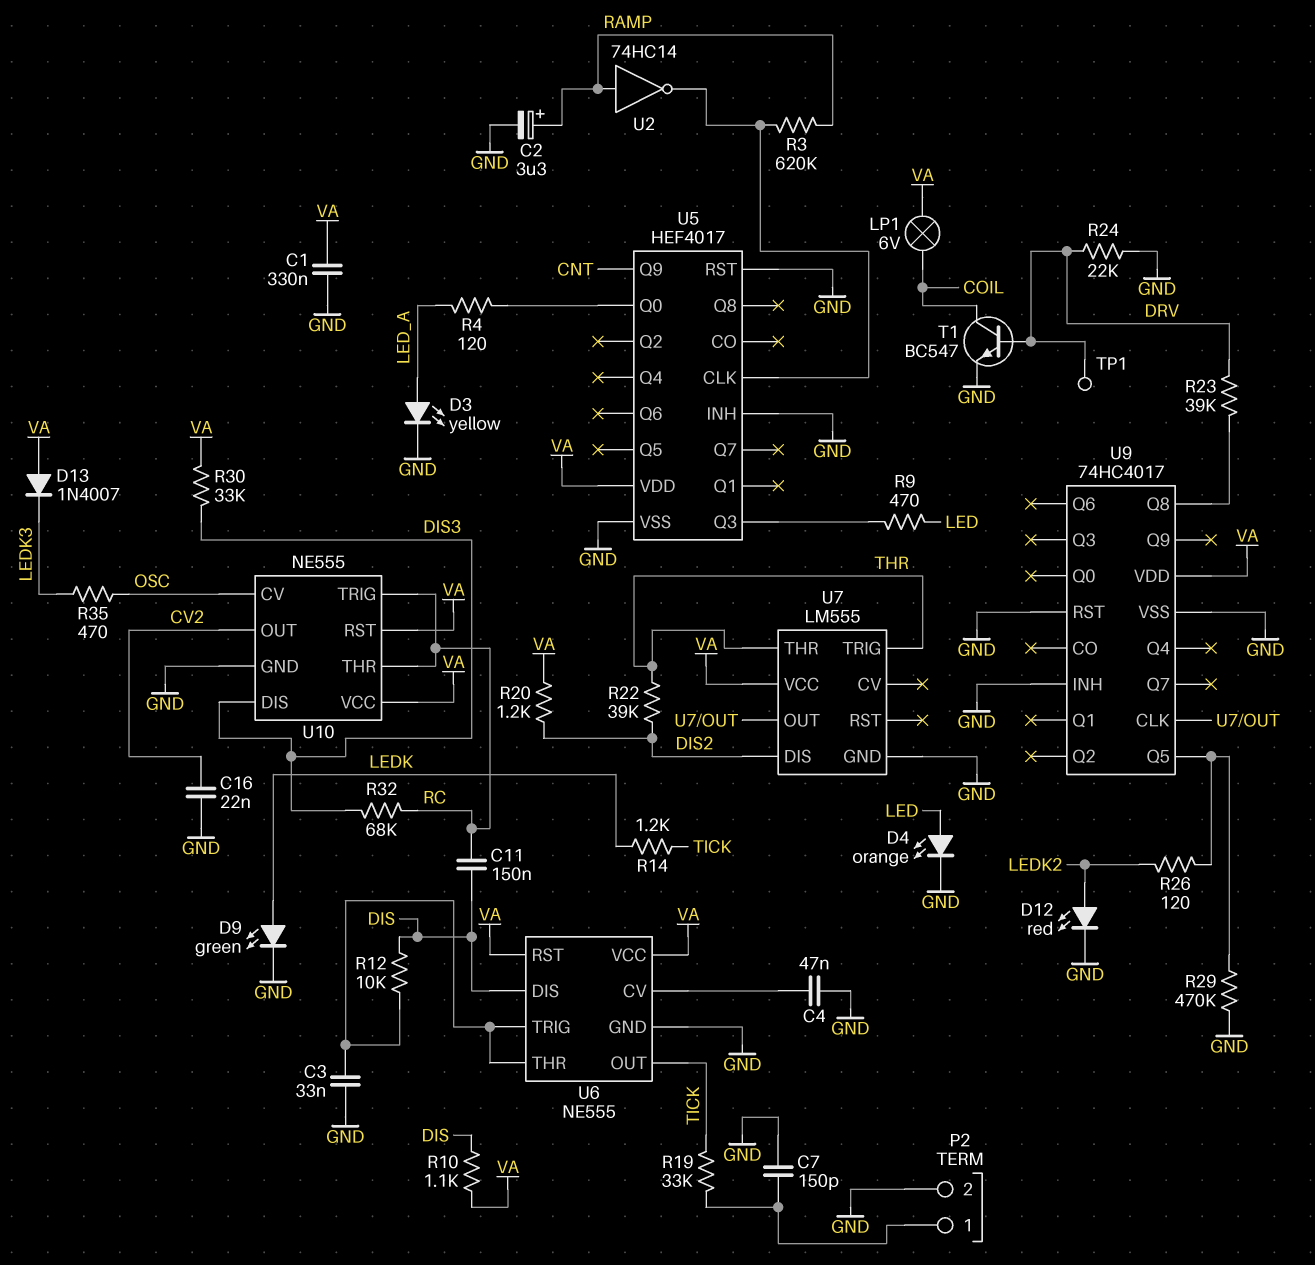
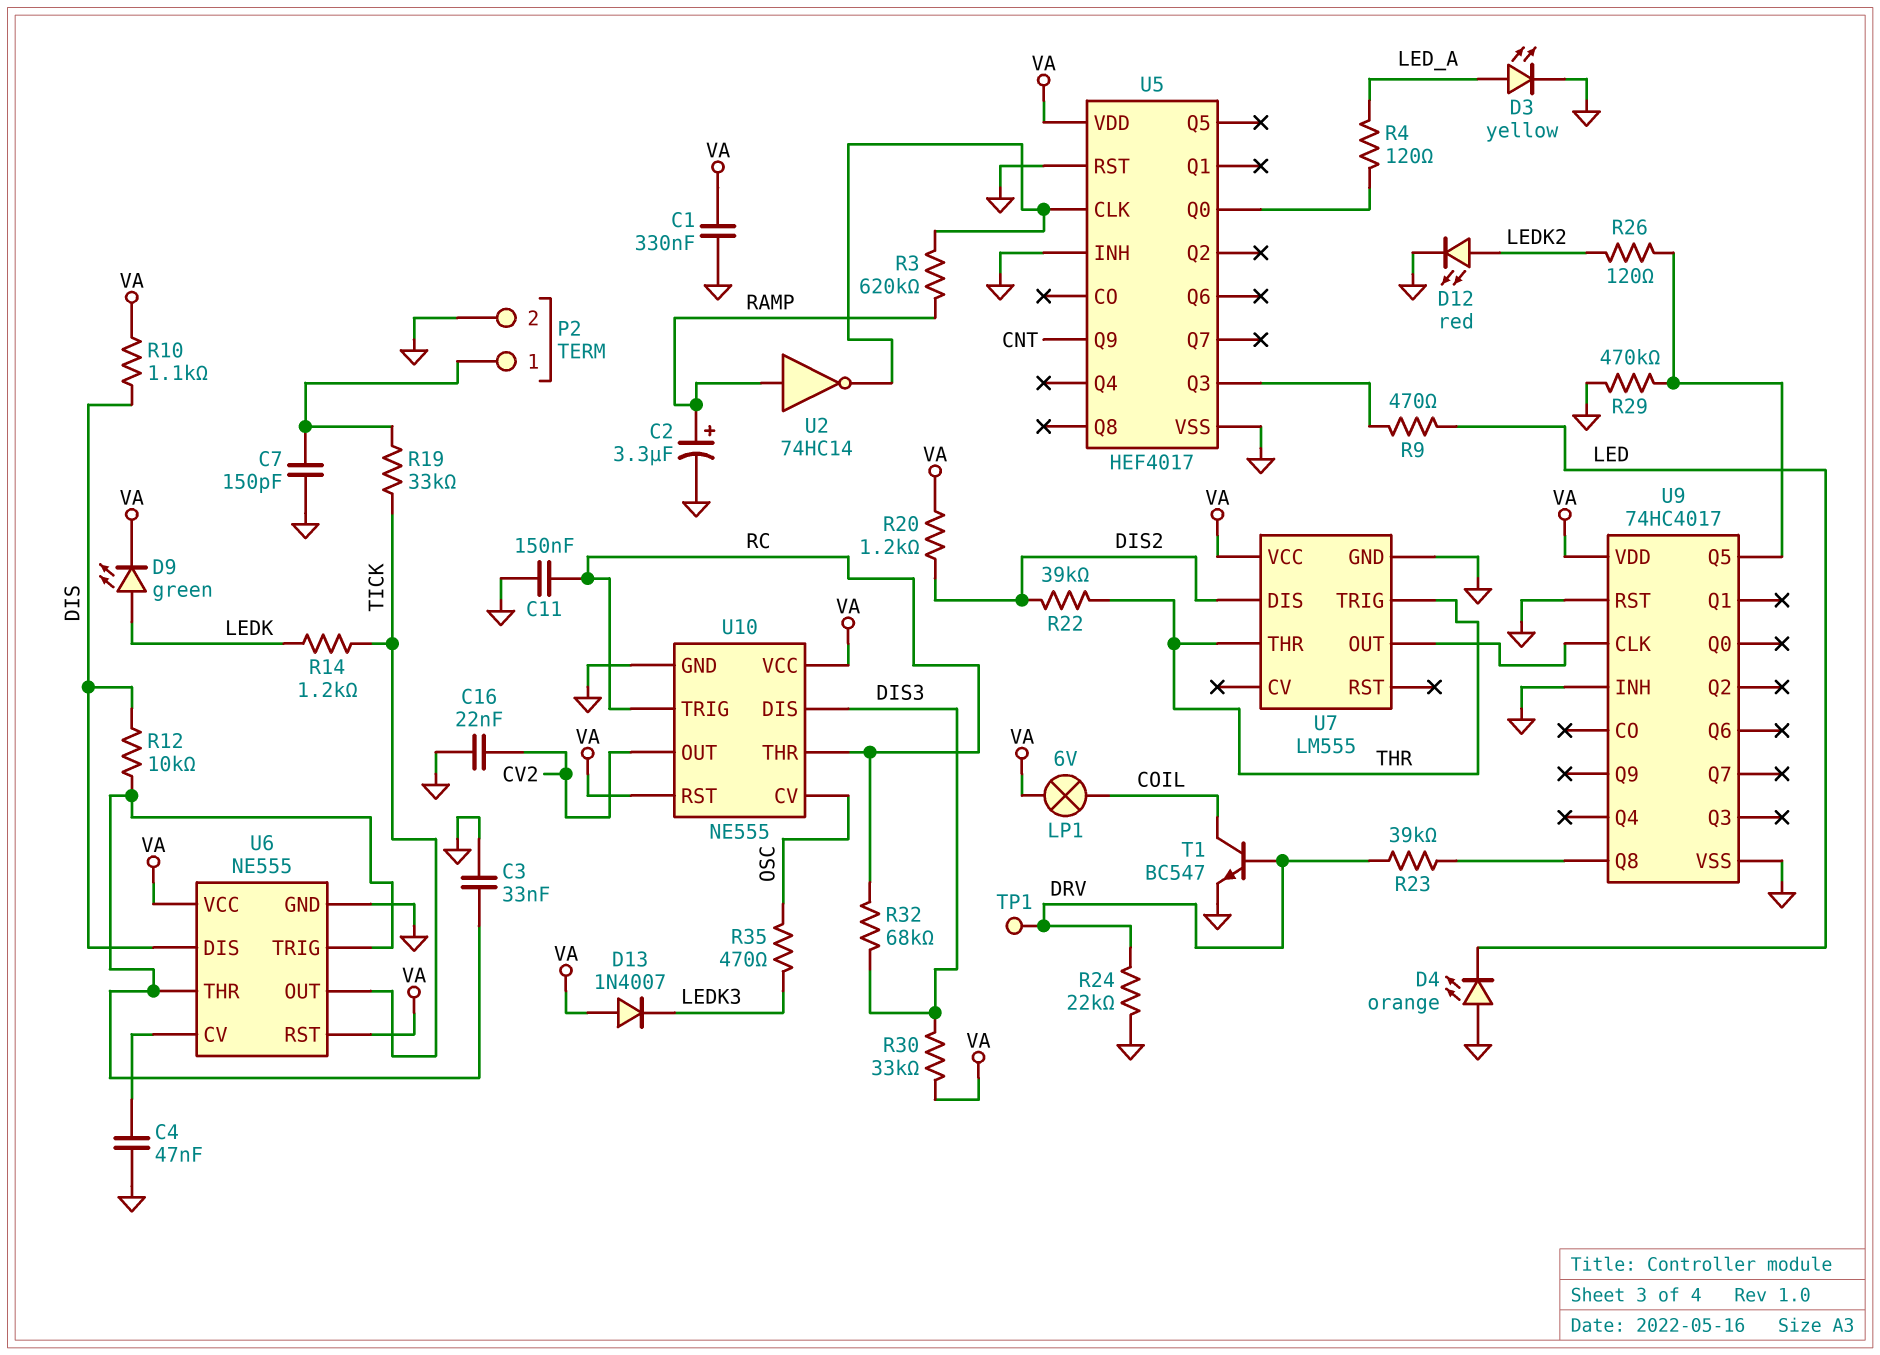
C11: 150nF (DIS, RC) -> 150nF (GND, RC)
D4: LED orange (A LED, K GND) -> LED orange (A GND, K LED)
D9: LED green (A LEDK, K GND) -> LED green (A LEDK, K VA)

